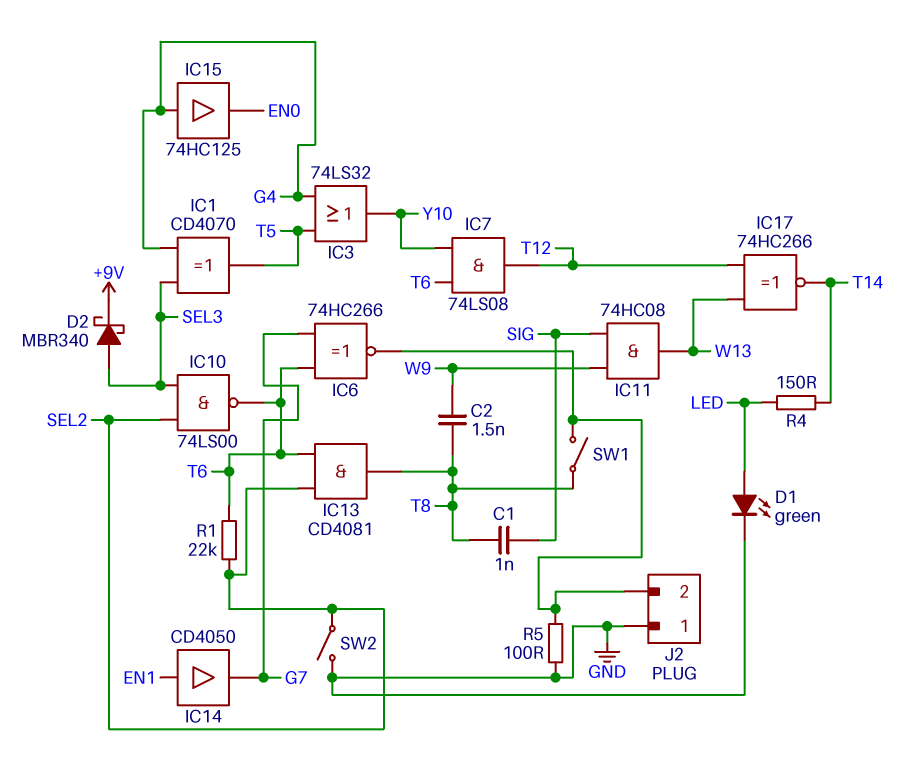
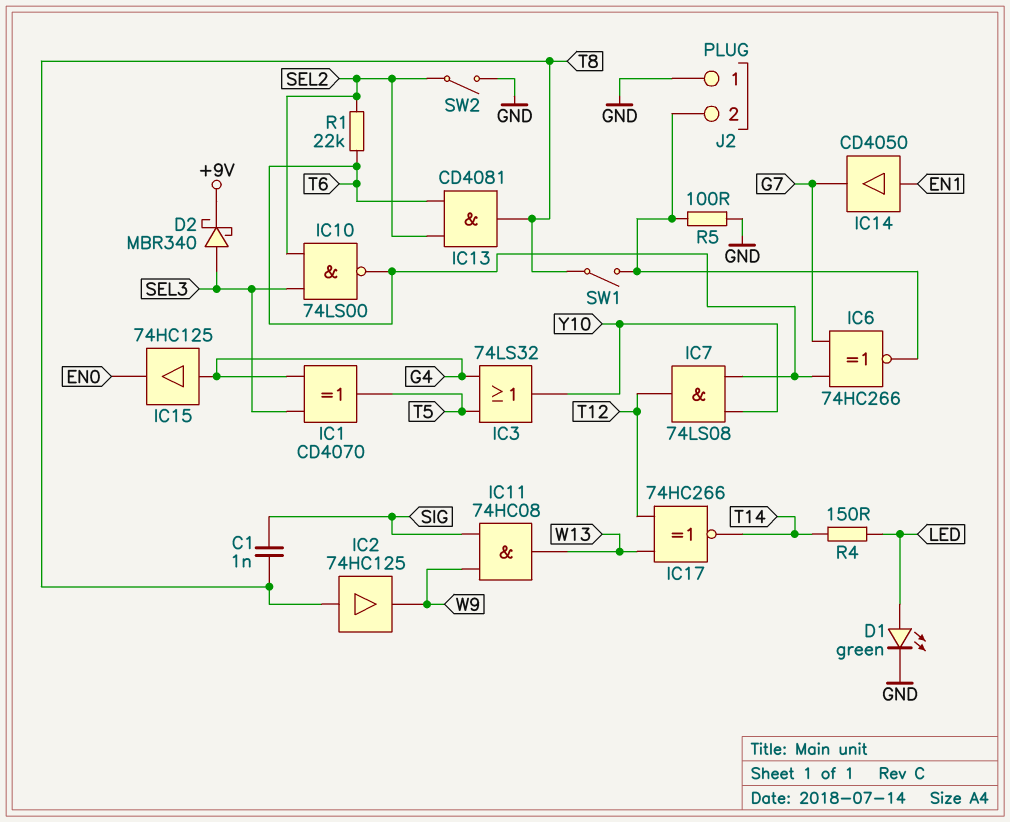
C2: 1.5nF (T8, W9) -> none
IC2: none -> buffer 74HC125 (in T8, out W9)

